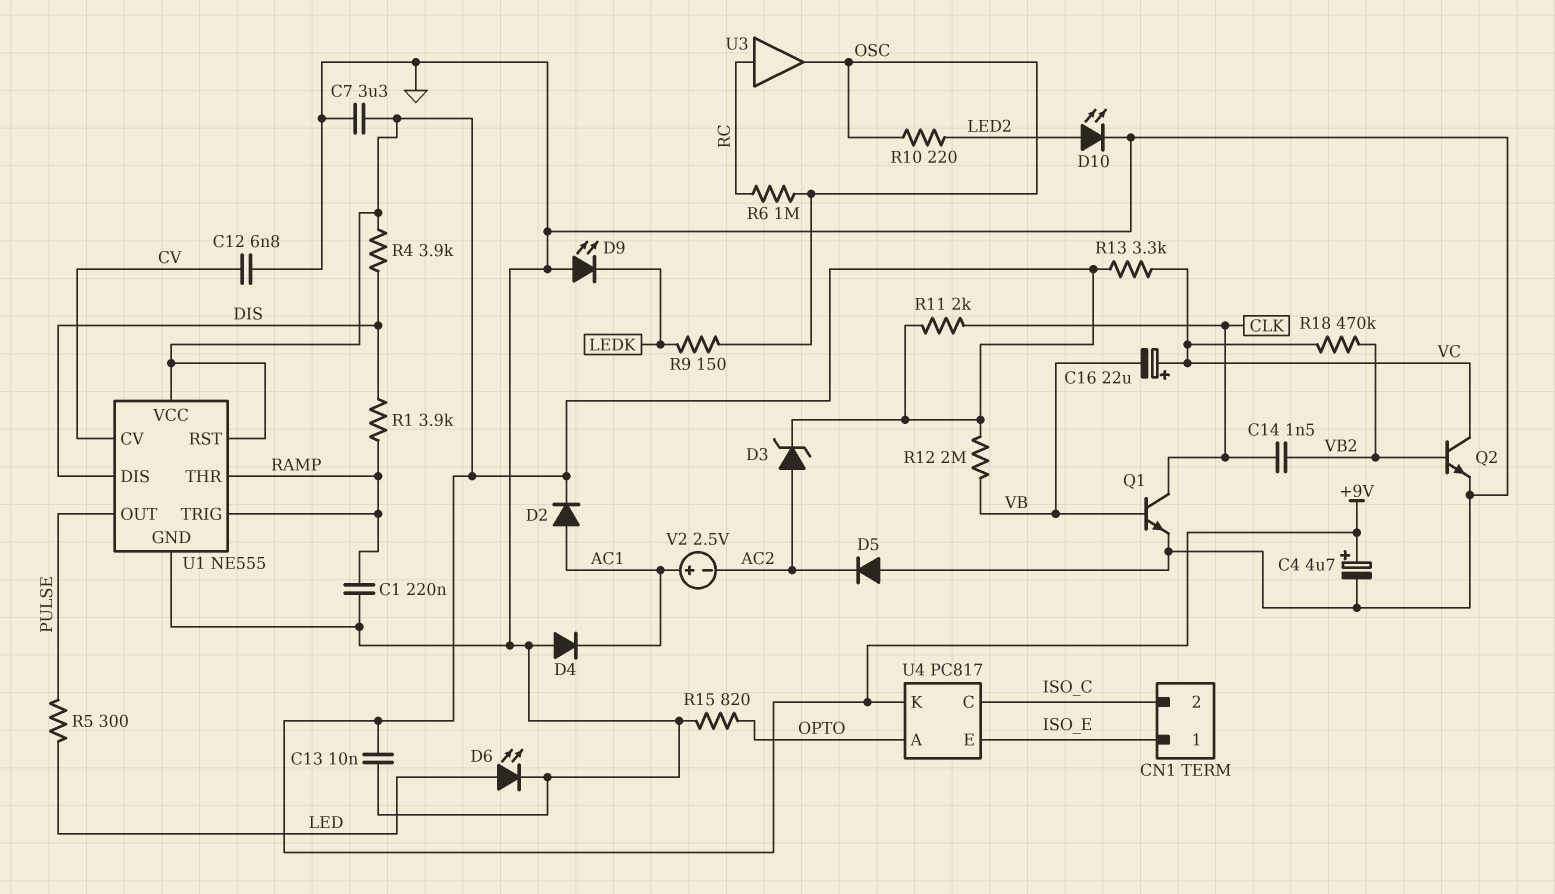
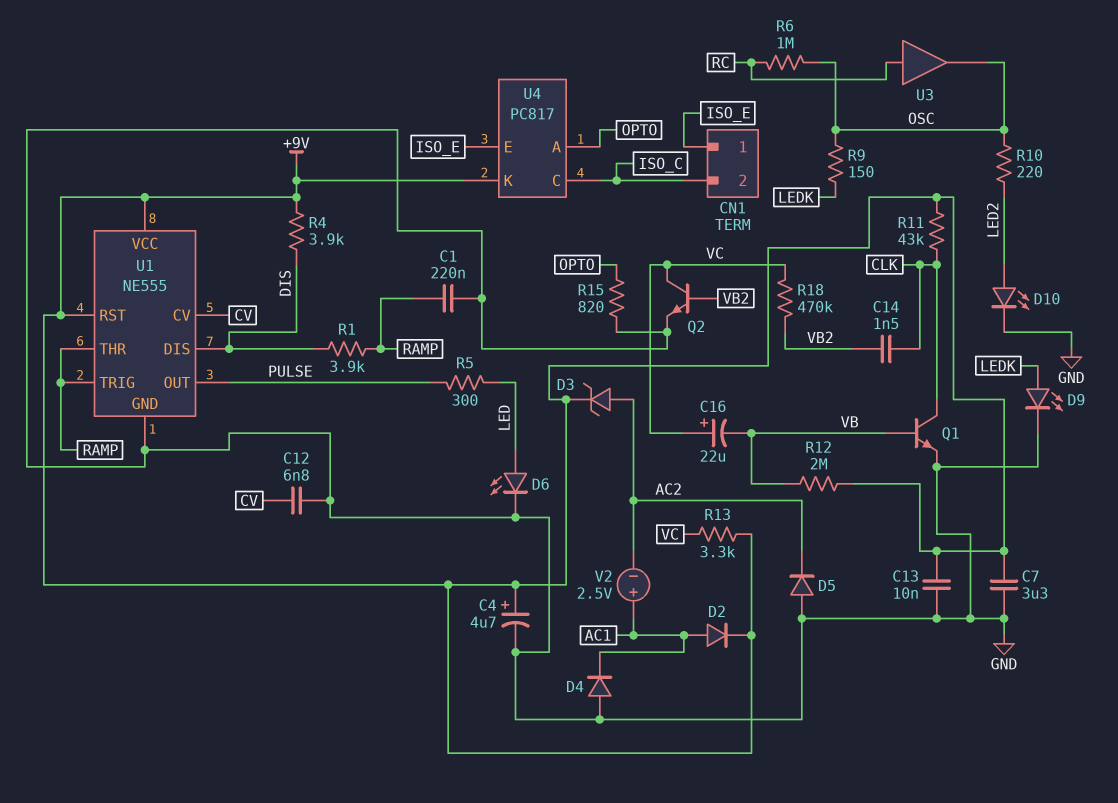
D9: LED (A GND, K LEDK) -> LED (A LEDK, K GND)
R11: 2k (+9V, CLK) -> 43k (+9V, CLK)

